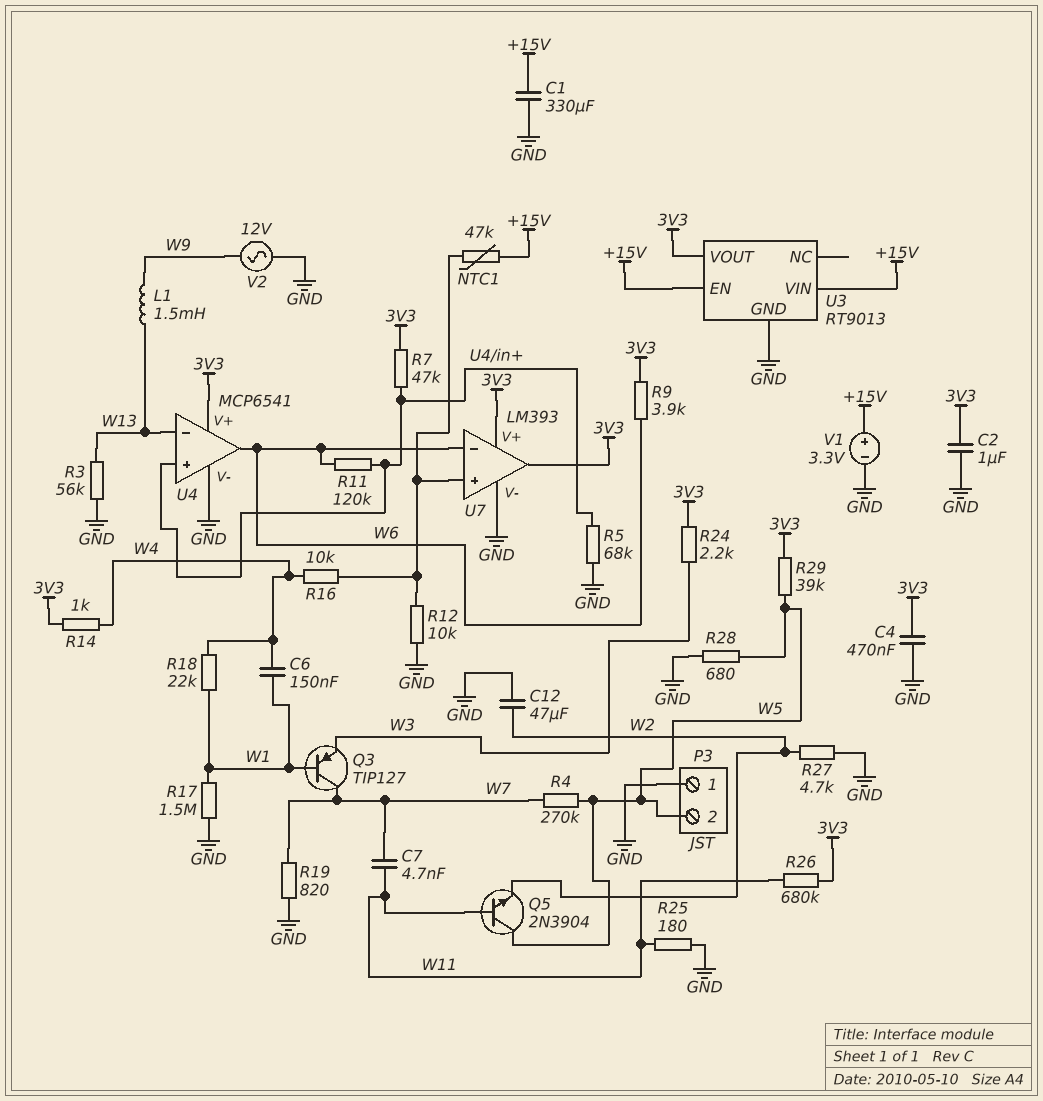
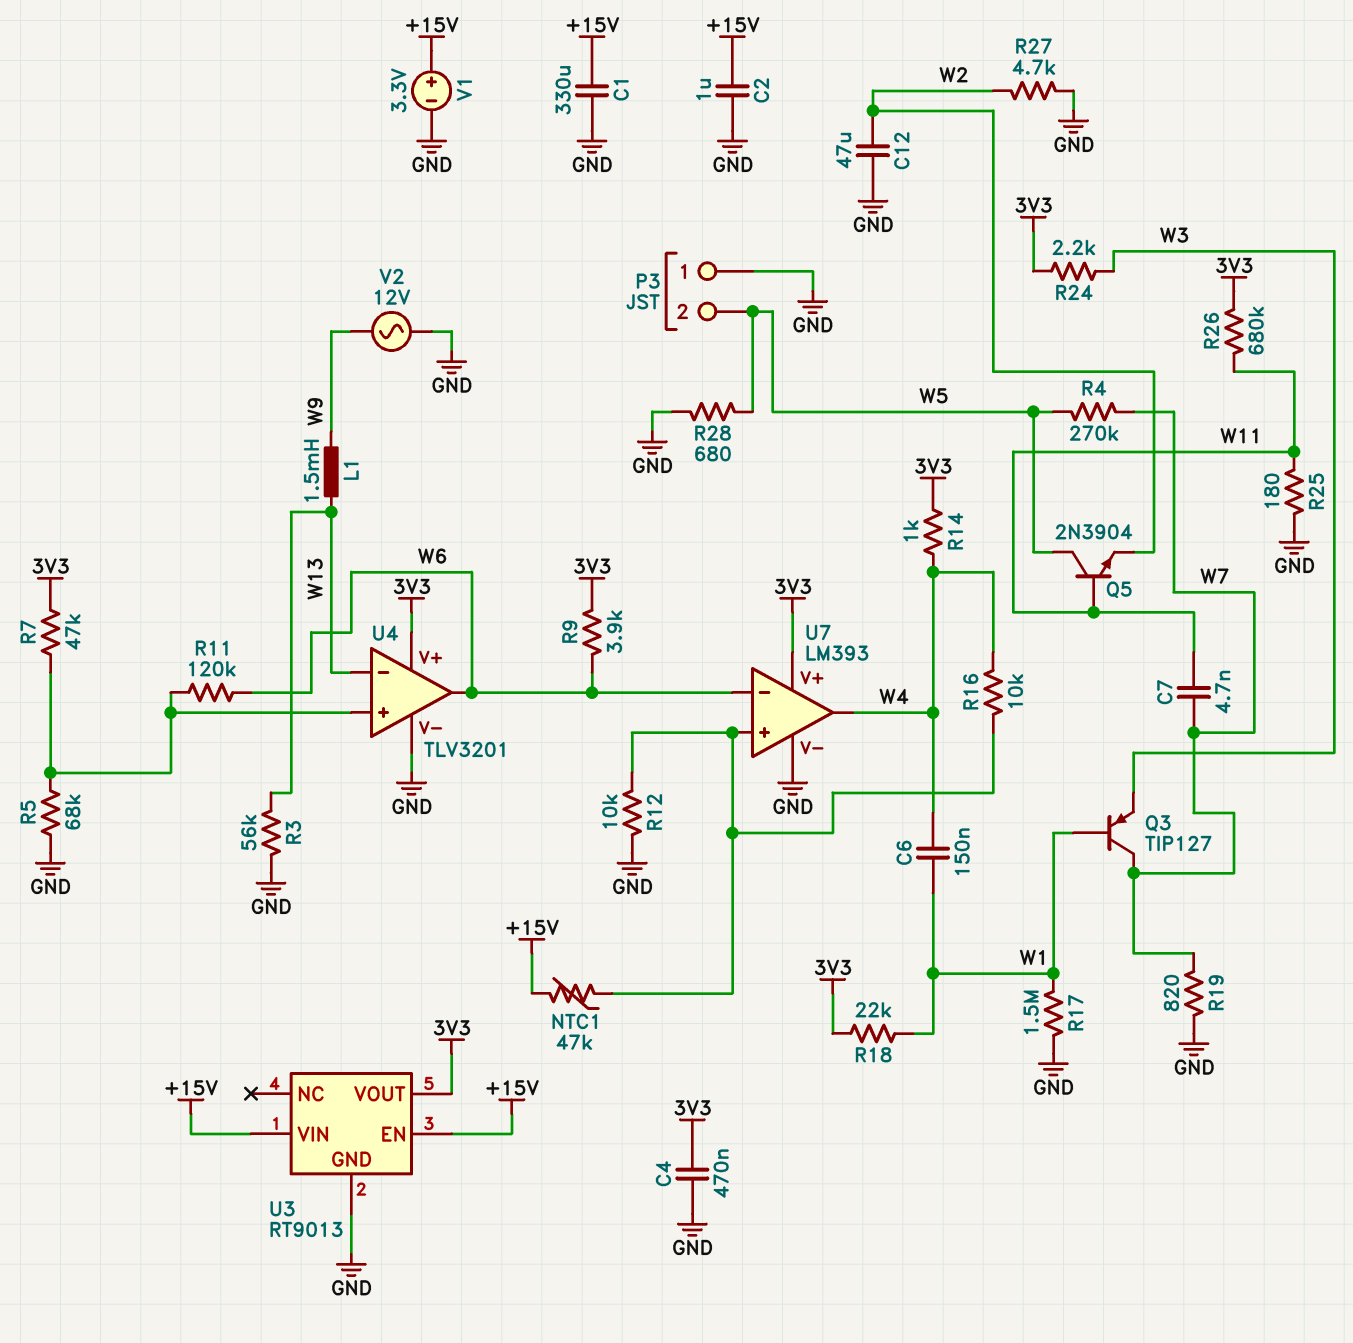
C2: 1uF (3V3, GND) -> 1uF (+15V, GND)
R18: 22k (W1, W4) -> 22k (3V3, W1)
R29: 39k (3V3, W5) -> none
U4: MCP6541 -> TLV3201
U7 pin out: 3V3 -> W4

